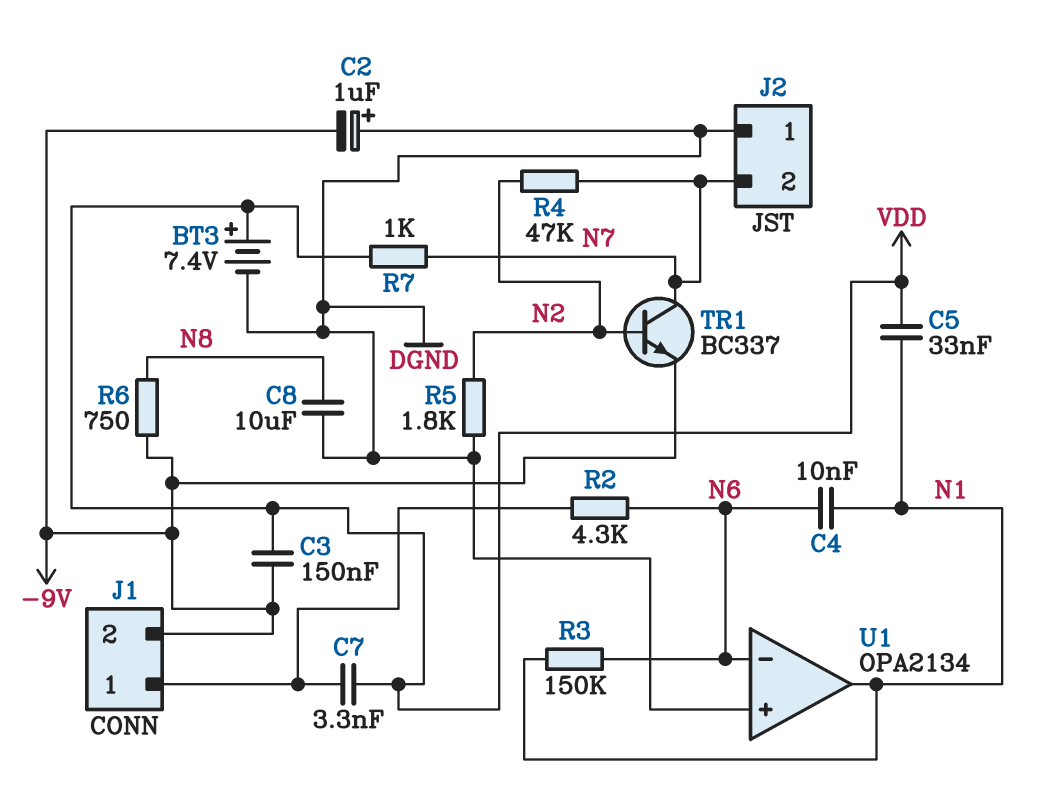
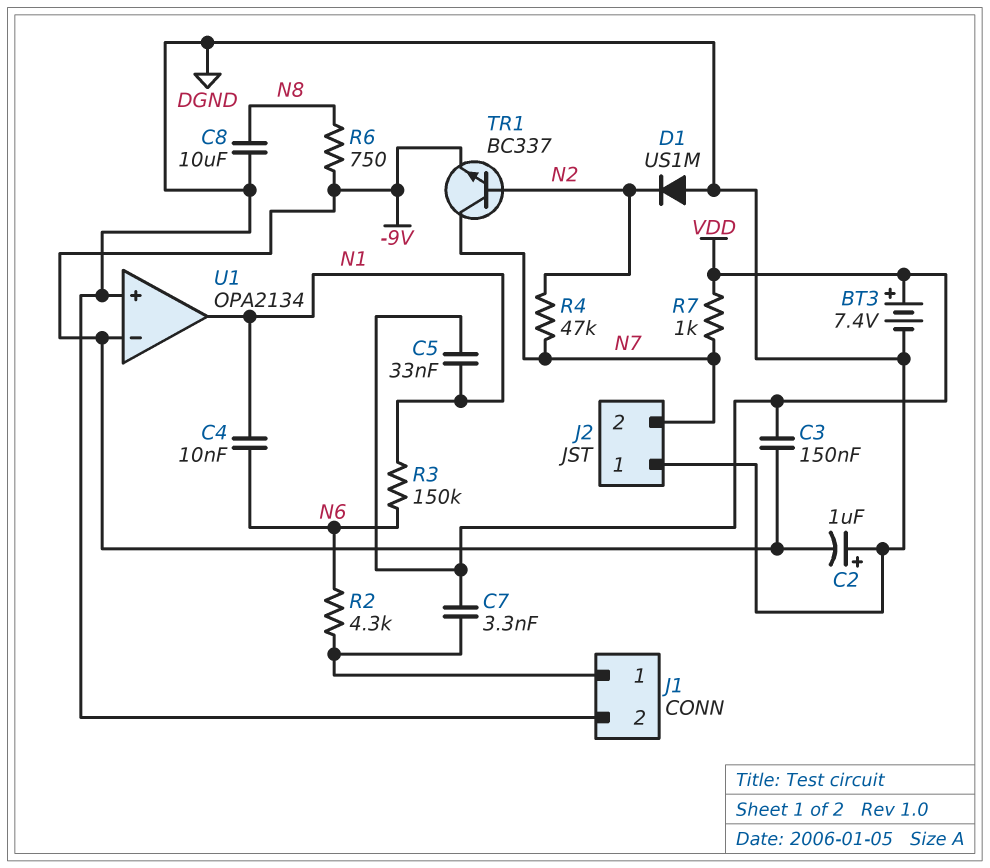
D1: none -> diode US1M (A DGND, K N2)
J1 pin 2: -9V -> DGND
R5: 1.8k (DGND, N2) -> none
U1 pin in-: N6 -> -9V

